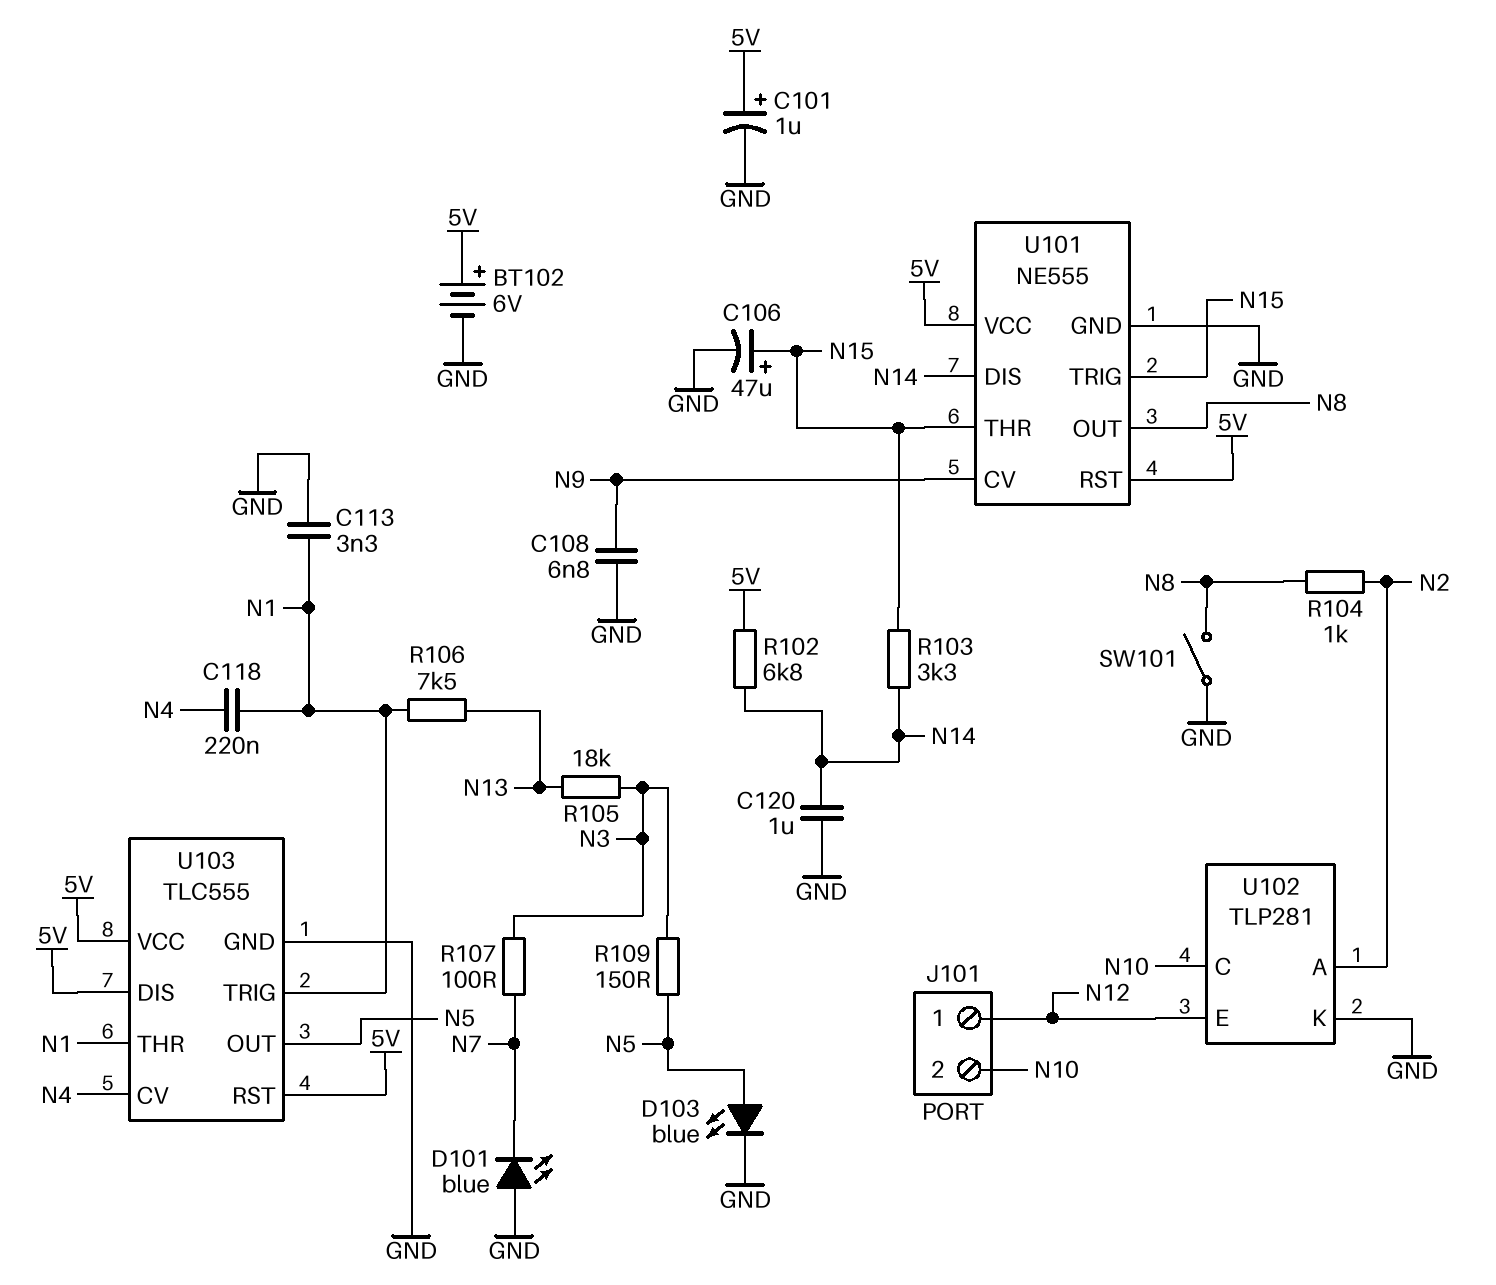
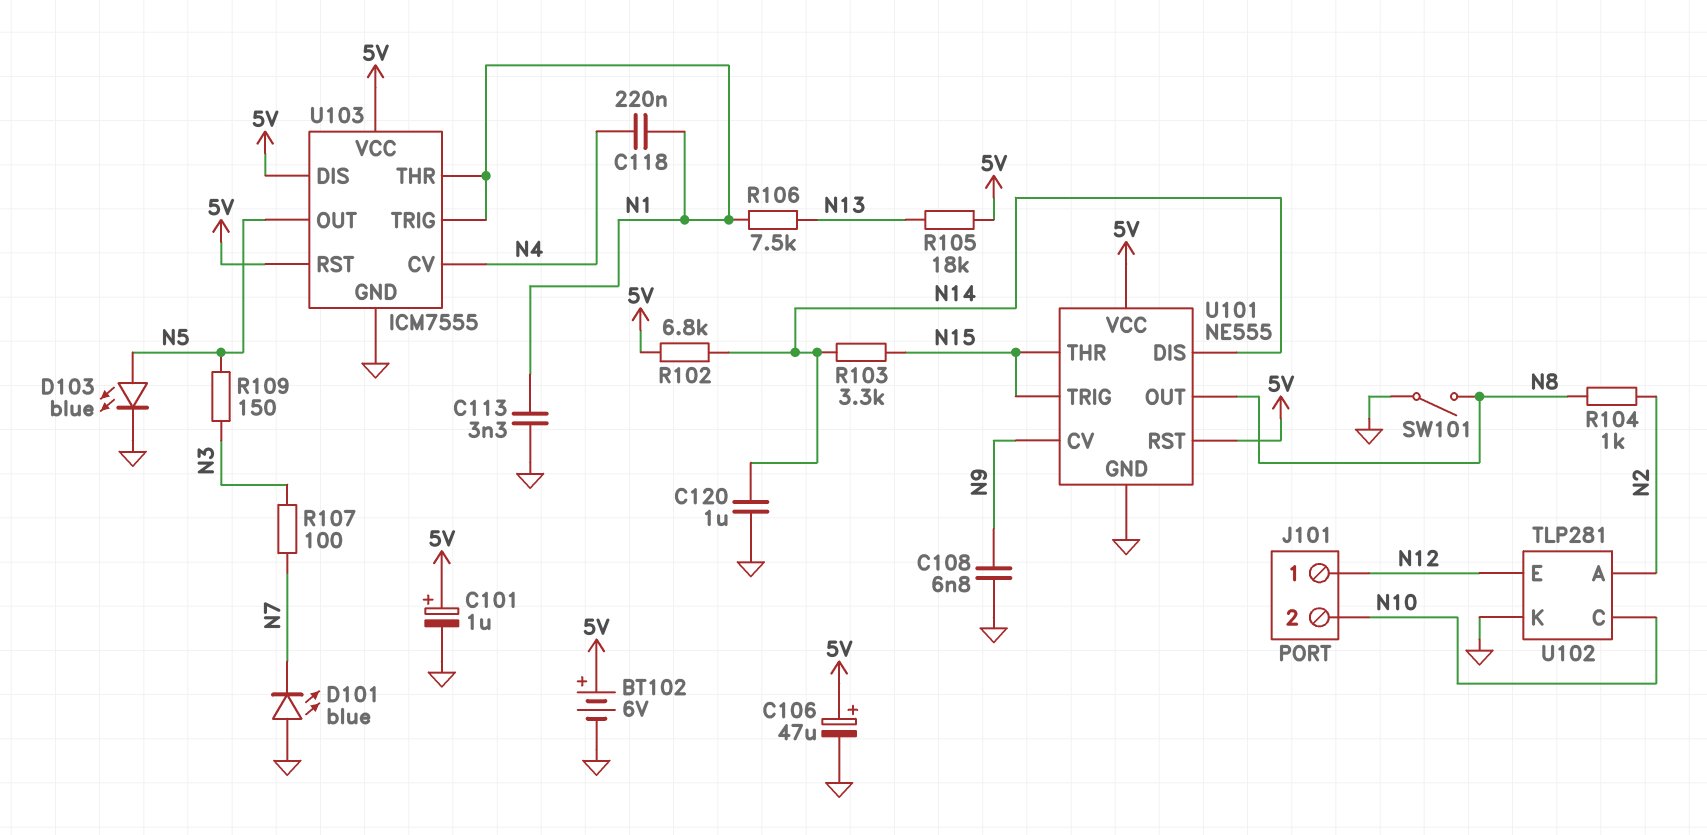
C106: 47uF (plus N15, minus GND) -> 47uF (plus 5V, minus GND)
R105: 18k (N3, N13) -> 18k (5V, N13)
U103: TLC555 -> ICM7555

